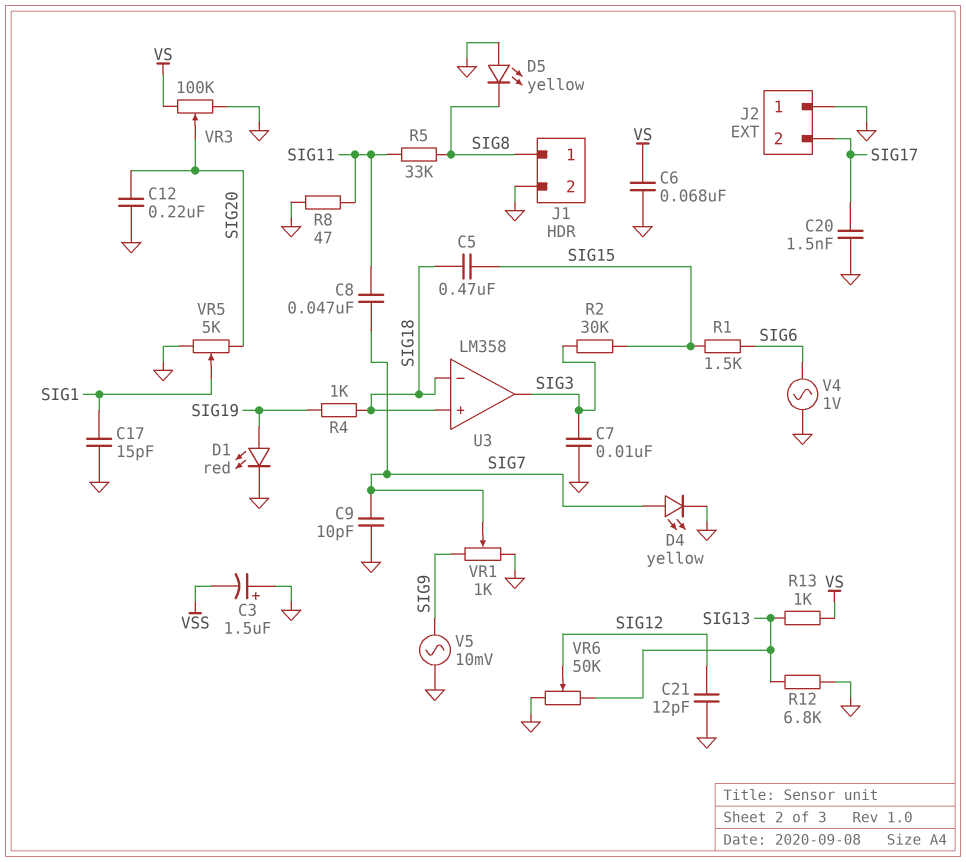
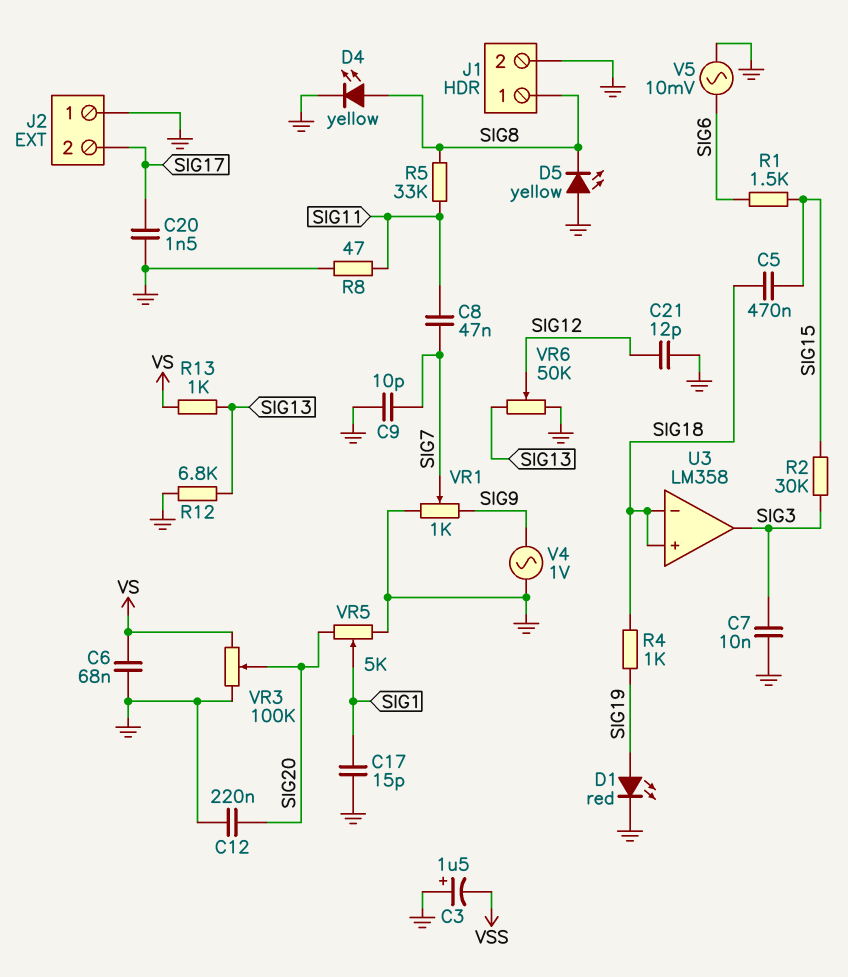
D4: LED yellow (A SIG7, K GND) -> LED yellow (A SIG8, K GND)
V4: AC 1V (GND, SIG6) -> AC 1V (GND, SIG9)
V5: AC 10mV (GND, SIG9) -> AC 10mV (GND, SIG6)

